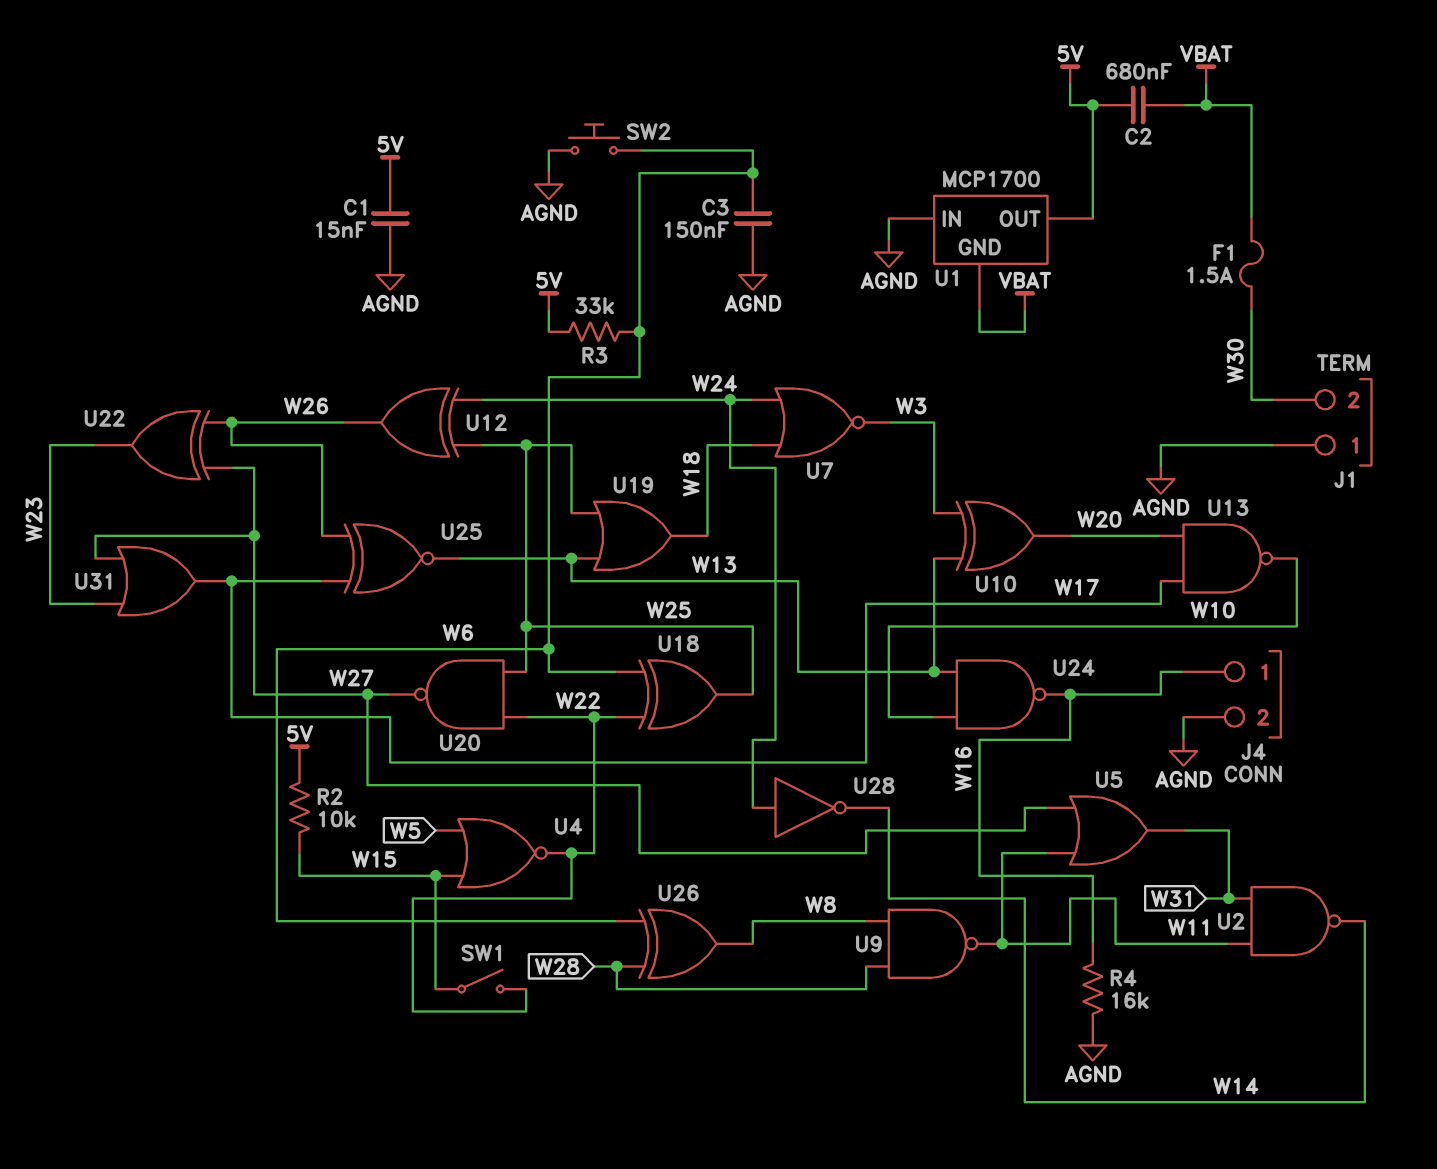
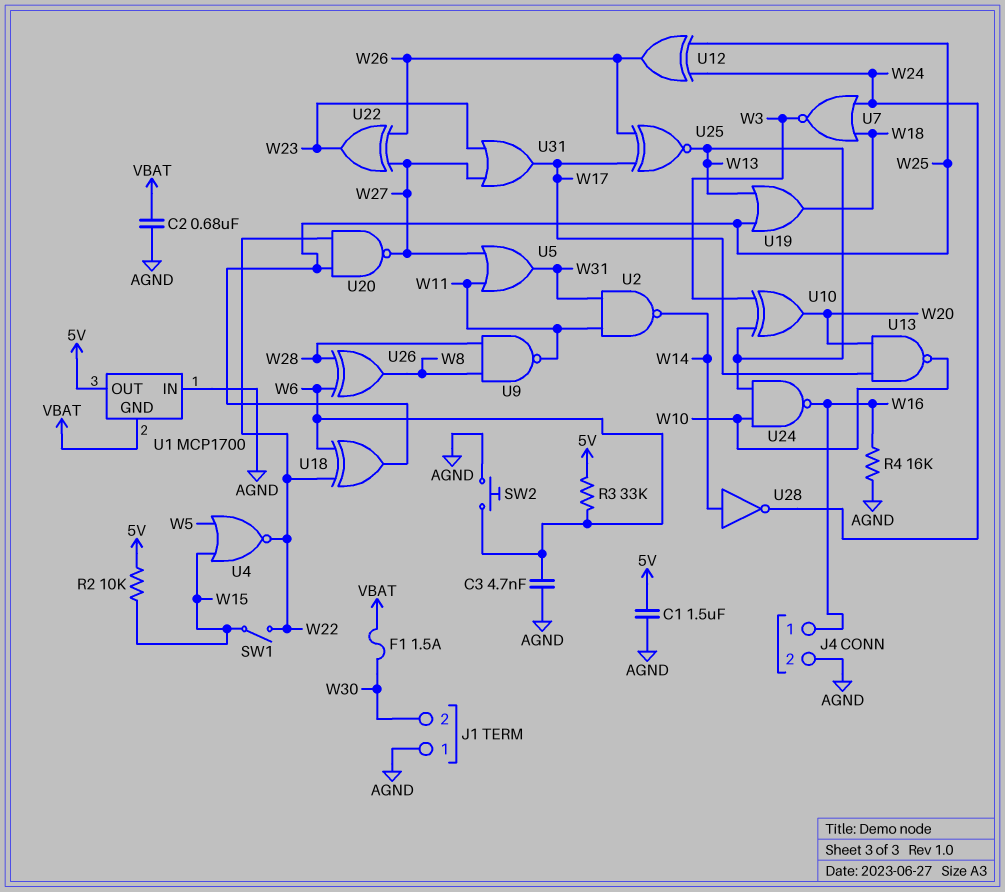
C1: 15nF (5V, AGND) -> 1.5uF (5V, AGND)
C2: 680nF (5V, VBAT) -> 680nF (AGND, VBAT)
C3: 150nF (AGND, W6) -> 4.7nF (AGND, W6)
U28: NOT (in W24, out W14) -> NOT (in W14, out W24)

